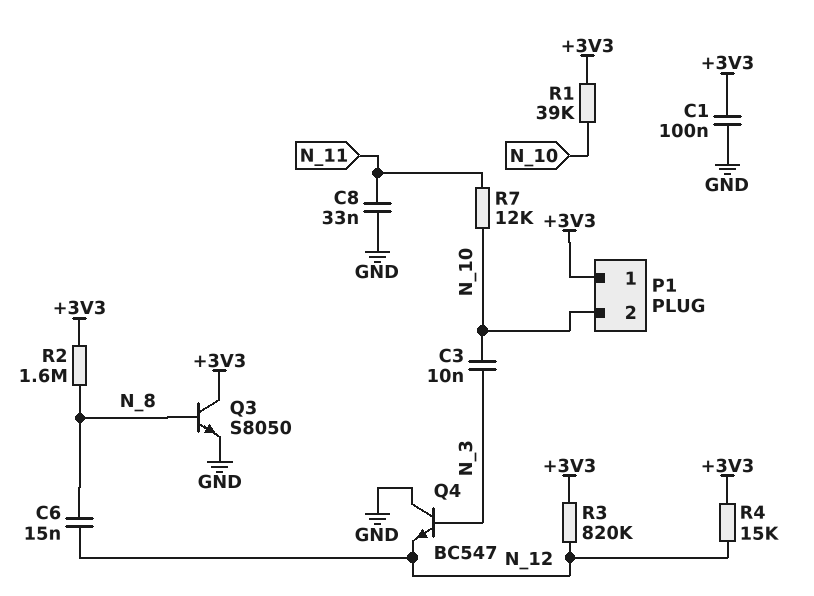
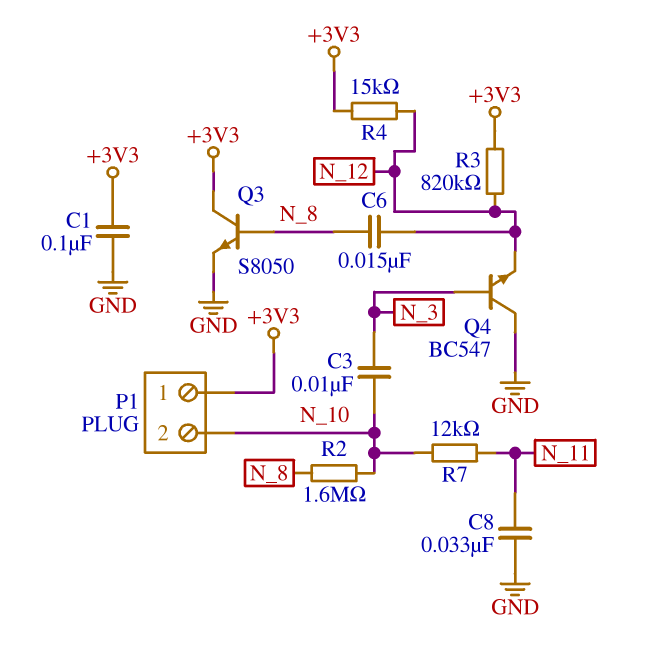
R1: 39k (+3V3, N_10) -> none
R2: 1.6M (+3V3, N_8) -> 1.6M (N_8, N_10)

